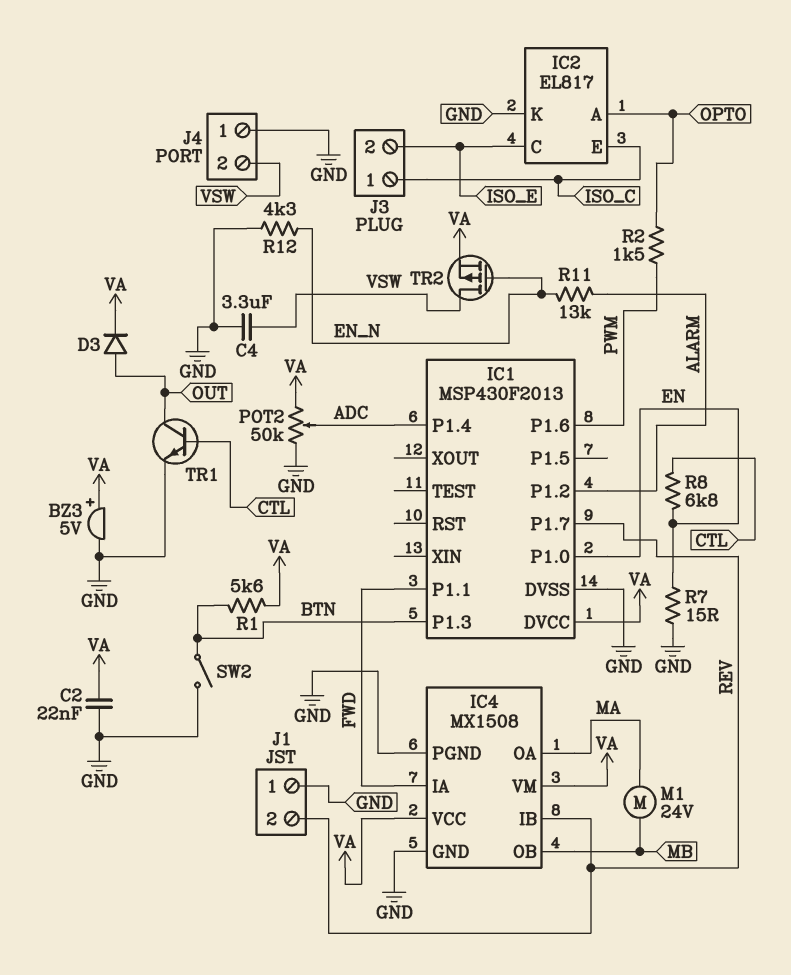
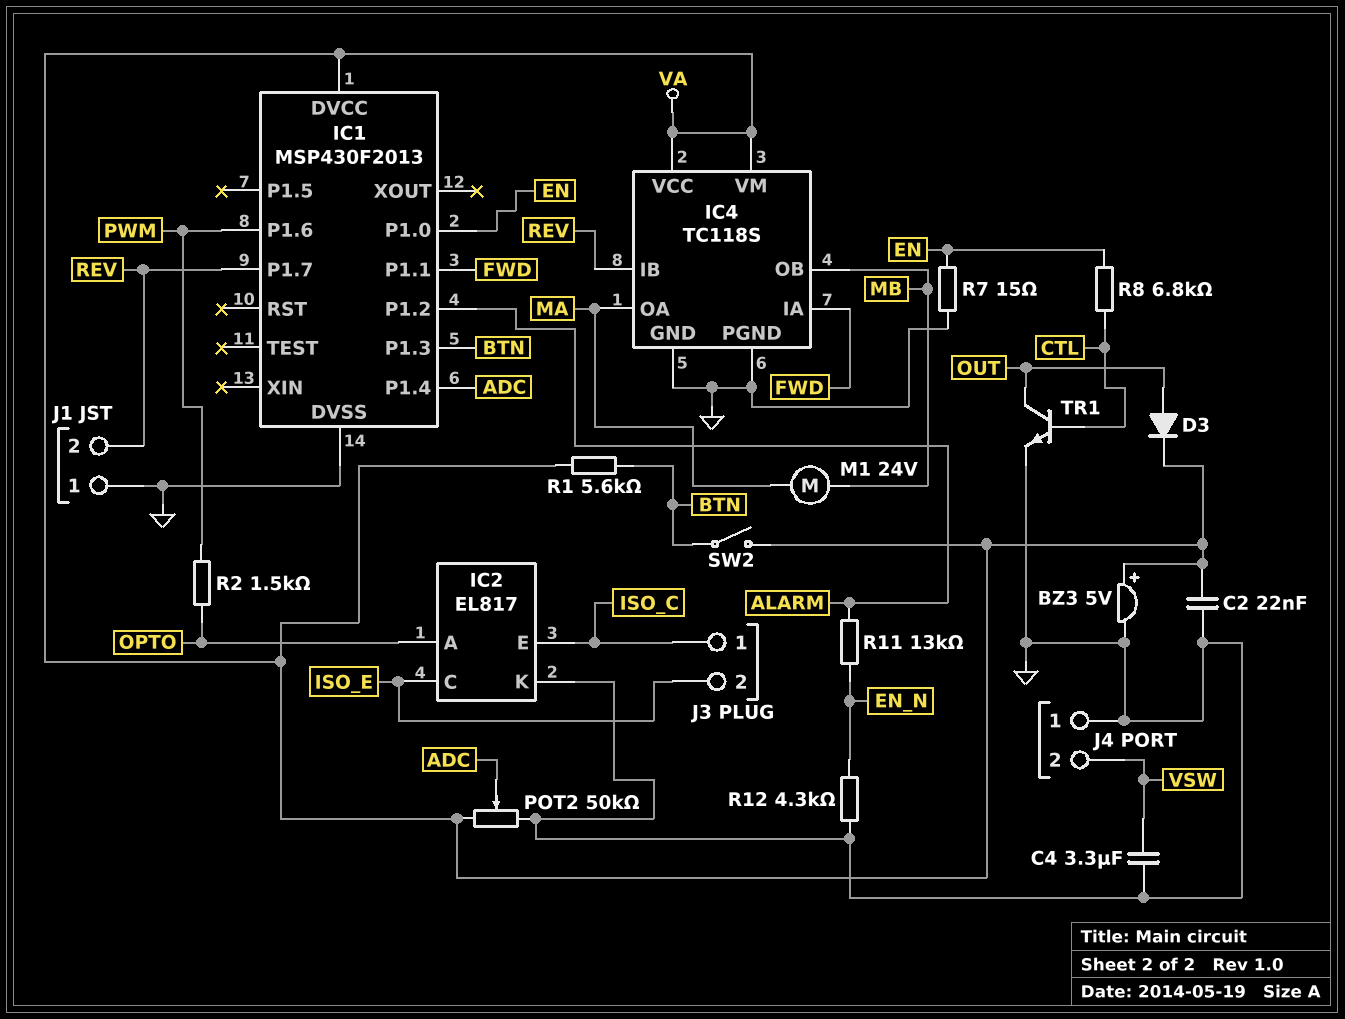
IC4: MX1508 -> TC118S
SW2: switch (BTN, GND) -> switch (BTN, VA)
TR2: PMOS (G EN_N, D VSW, S VA) -> none

